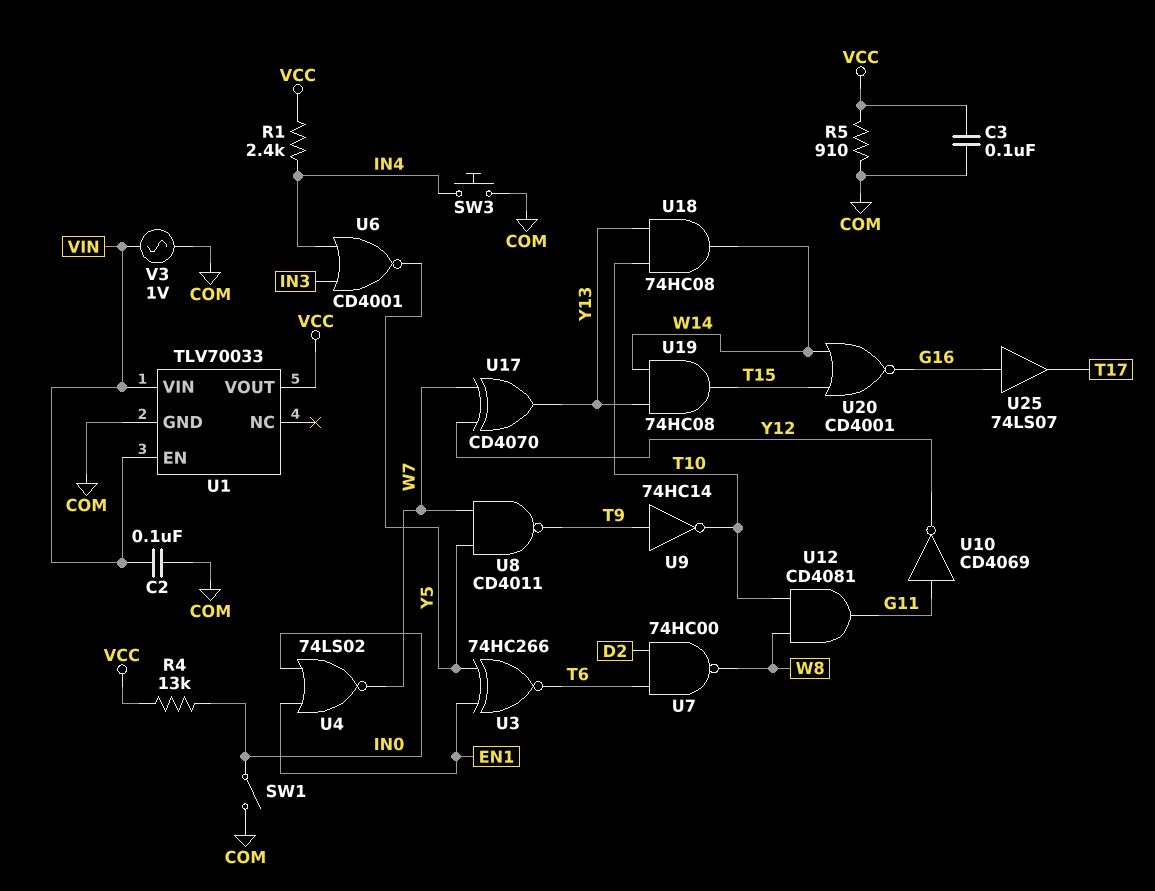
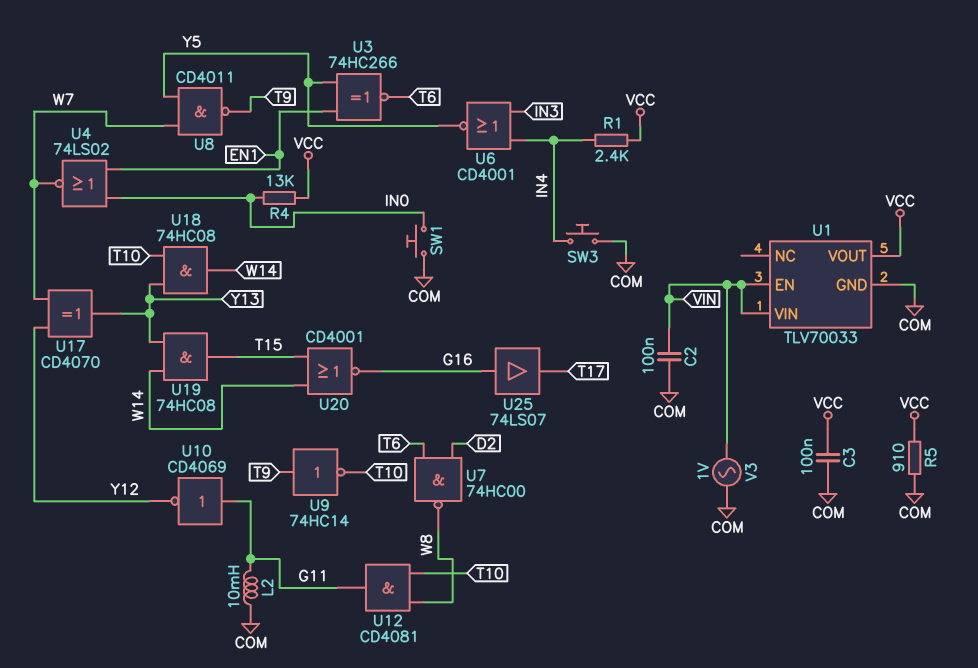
L2: none -> 10mH (COM, G11)
SW1: switch (COM, IN0) -> button (COM, IN0)

